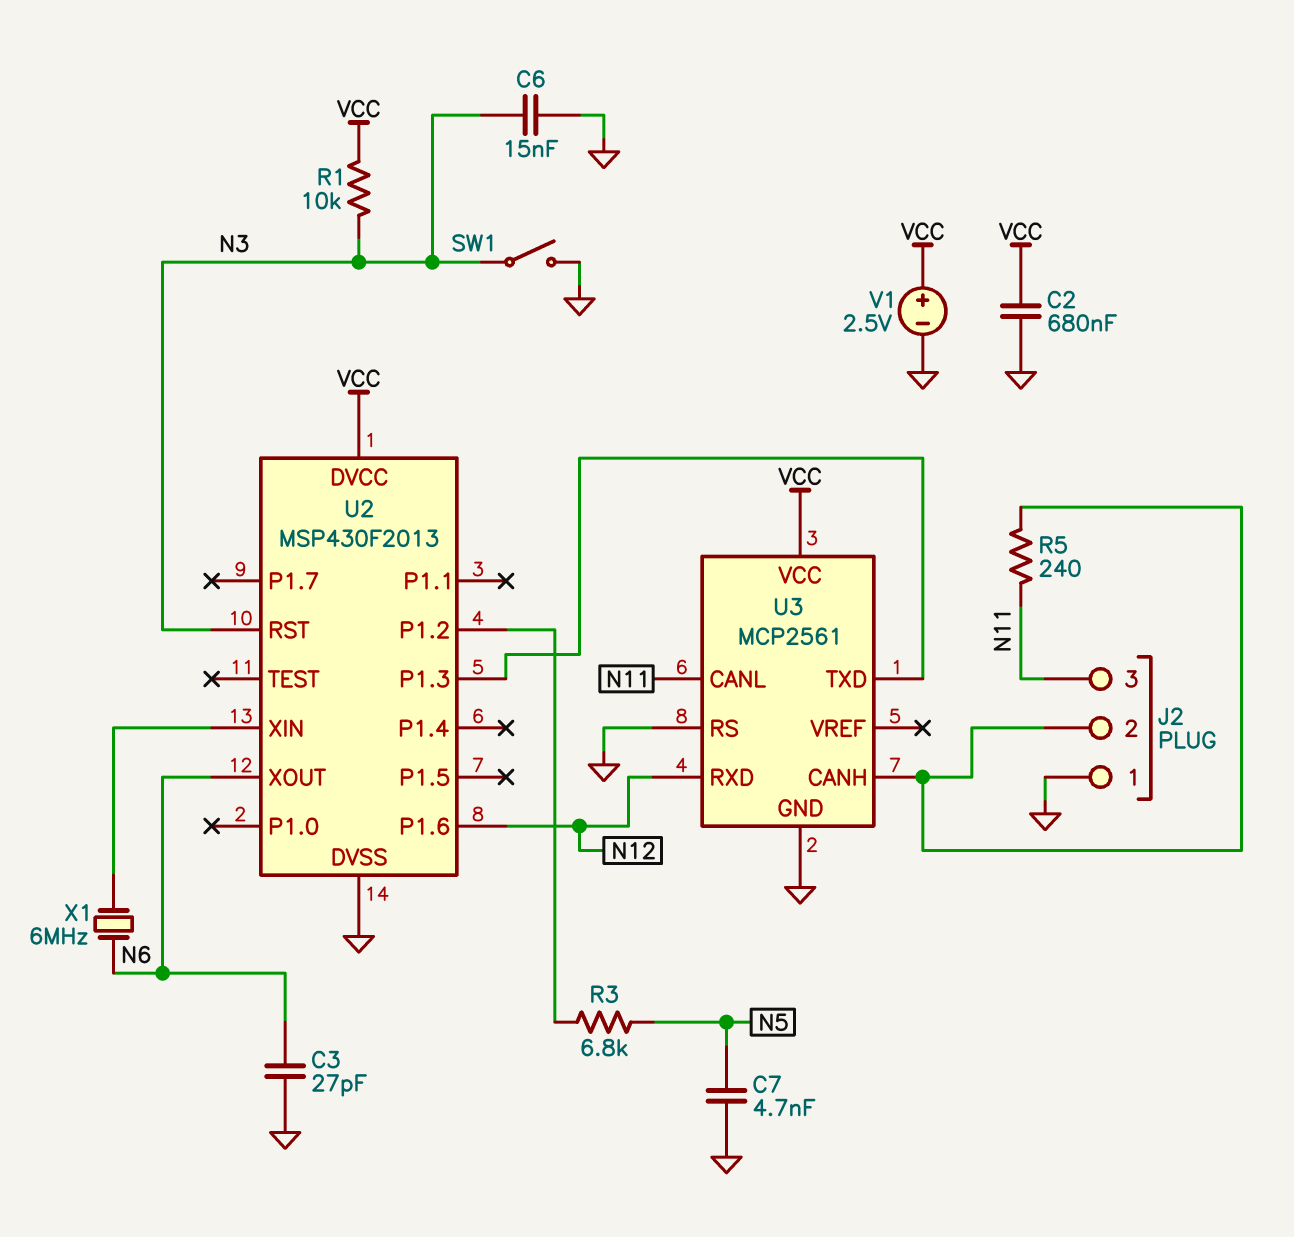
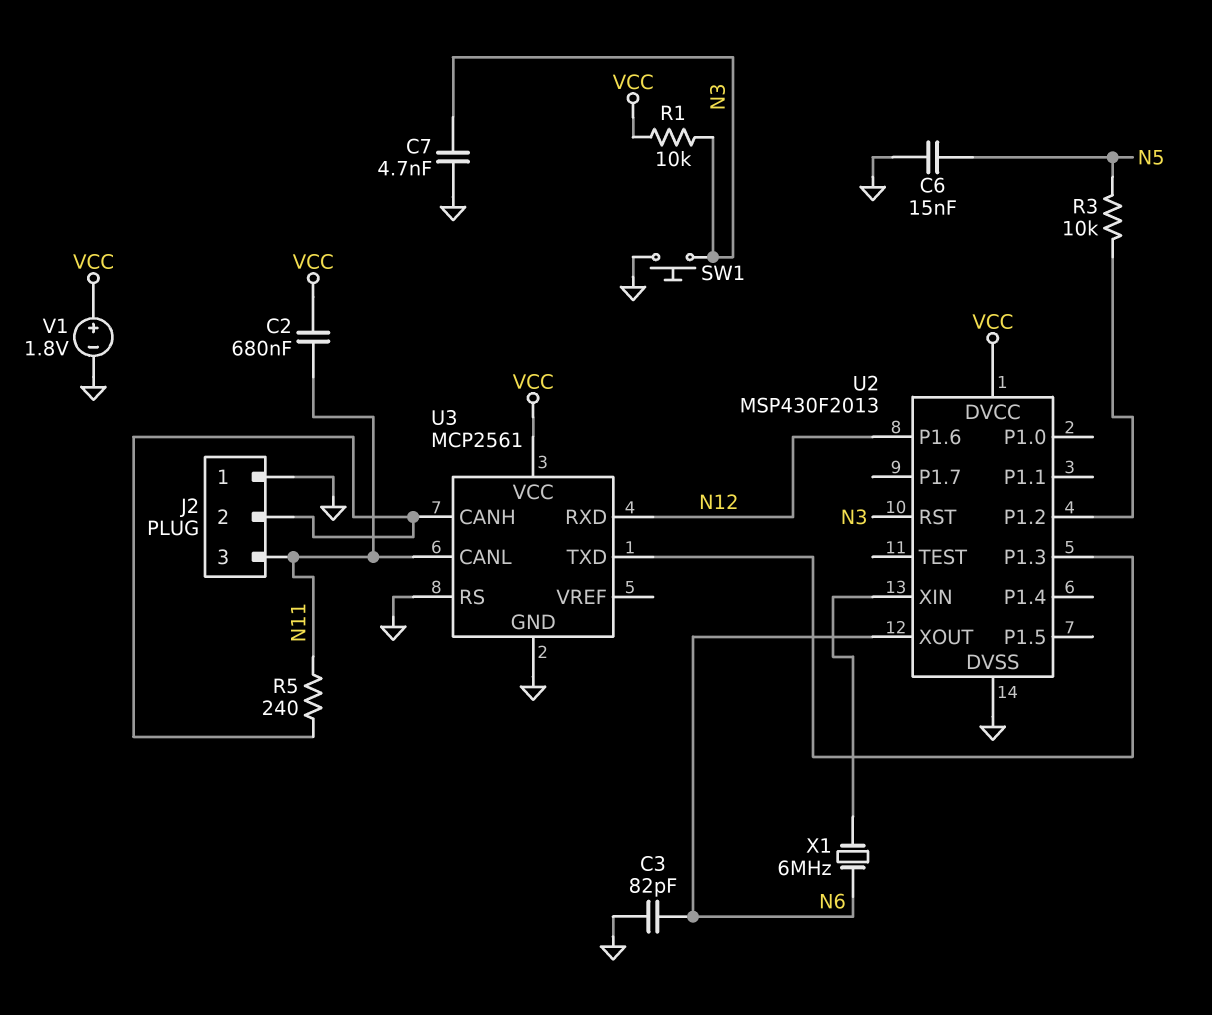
C2: 680nF (GND, VCC) -> 680nF (N11, VCC)
C3: 27pF (GND, N6) -> 82pF (GND, N6)
C6: 15nF (GND, N3) -> 15nF (GND, N5)
C7: 4.7nF (GND, N5) -> 4.7nF (GND, N3)
R3: 6.8k (N5, U2/P1.2) -> 10k (N5, U2/P1.2)
SW1: switch (GND, N3) -> button (GND, N3)
V1: 2.5V (plus VCC, minus GND) -> 1.8V (plus VCC, minus GND)

